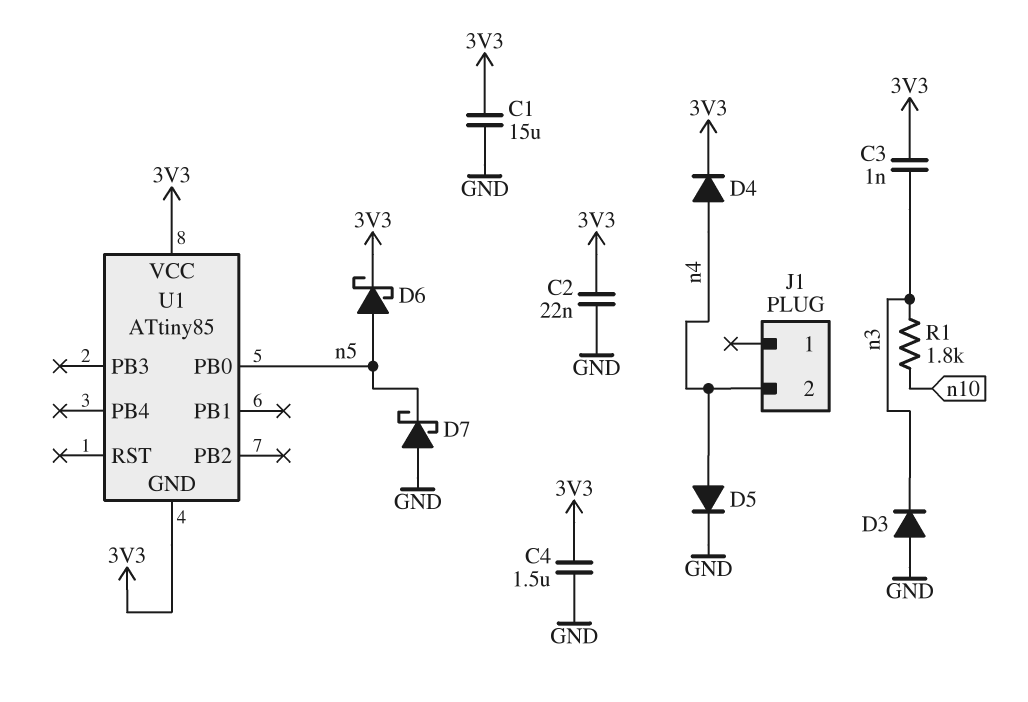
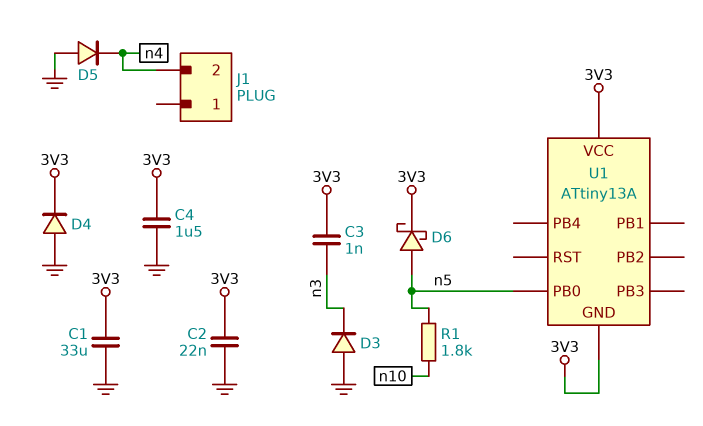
C1: 15uF (3V3, GND) -> 33uF (3V3, GND)
D4: diode (A n4, K 3V3) -> diode (A GND, K 3V3)
D5: diode (A n4, K GND) -> diode (A GND, K n4)
D7: schottky (A GND, K n5) -> none
R1: 1.8k (n3, n10) -> 1.8k (n5, n10)
U1: ATtiny85 -> ATtiny13A

